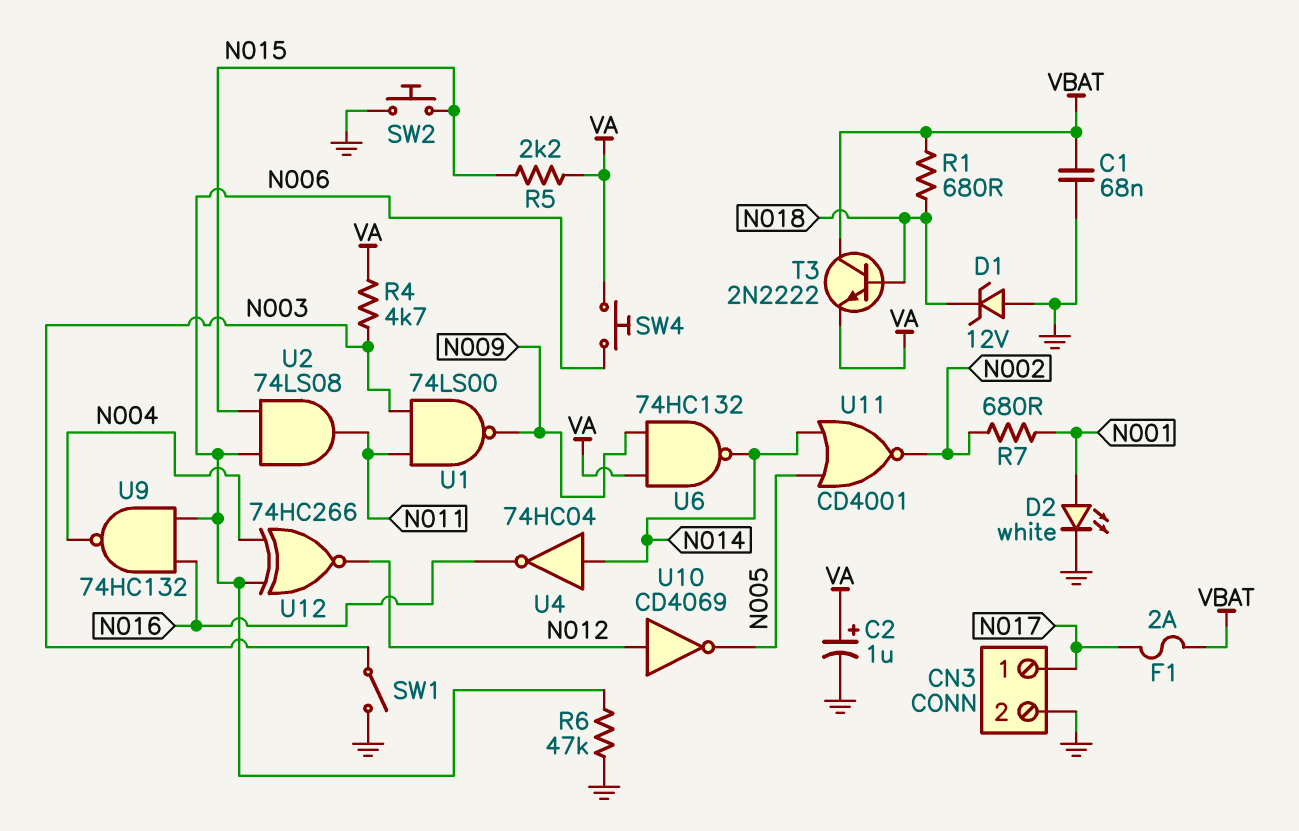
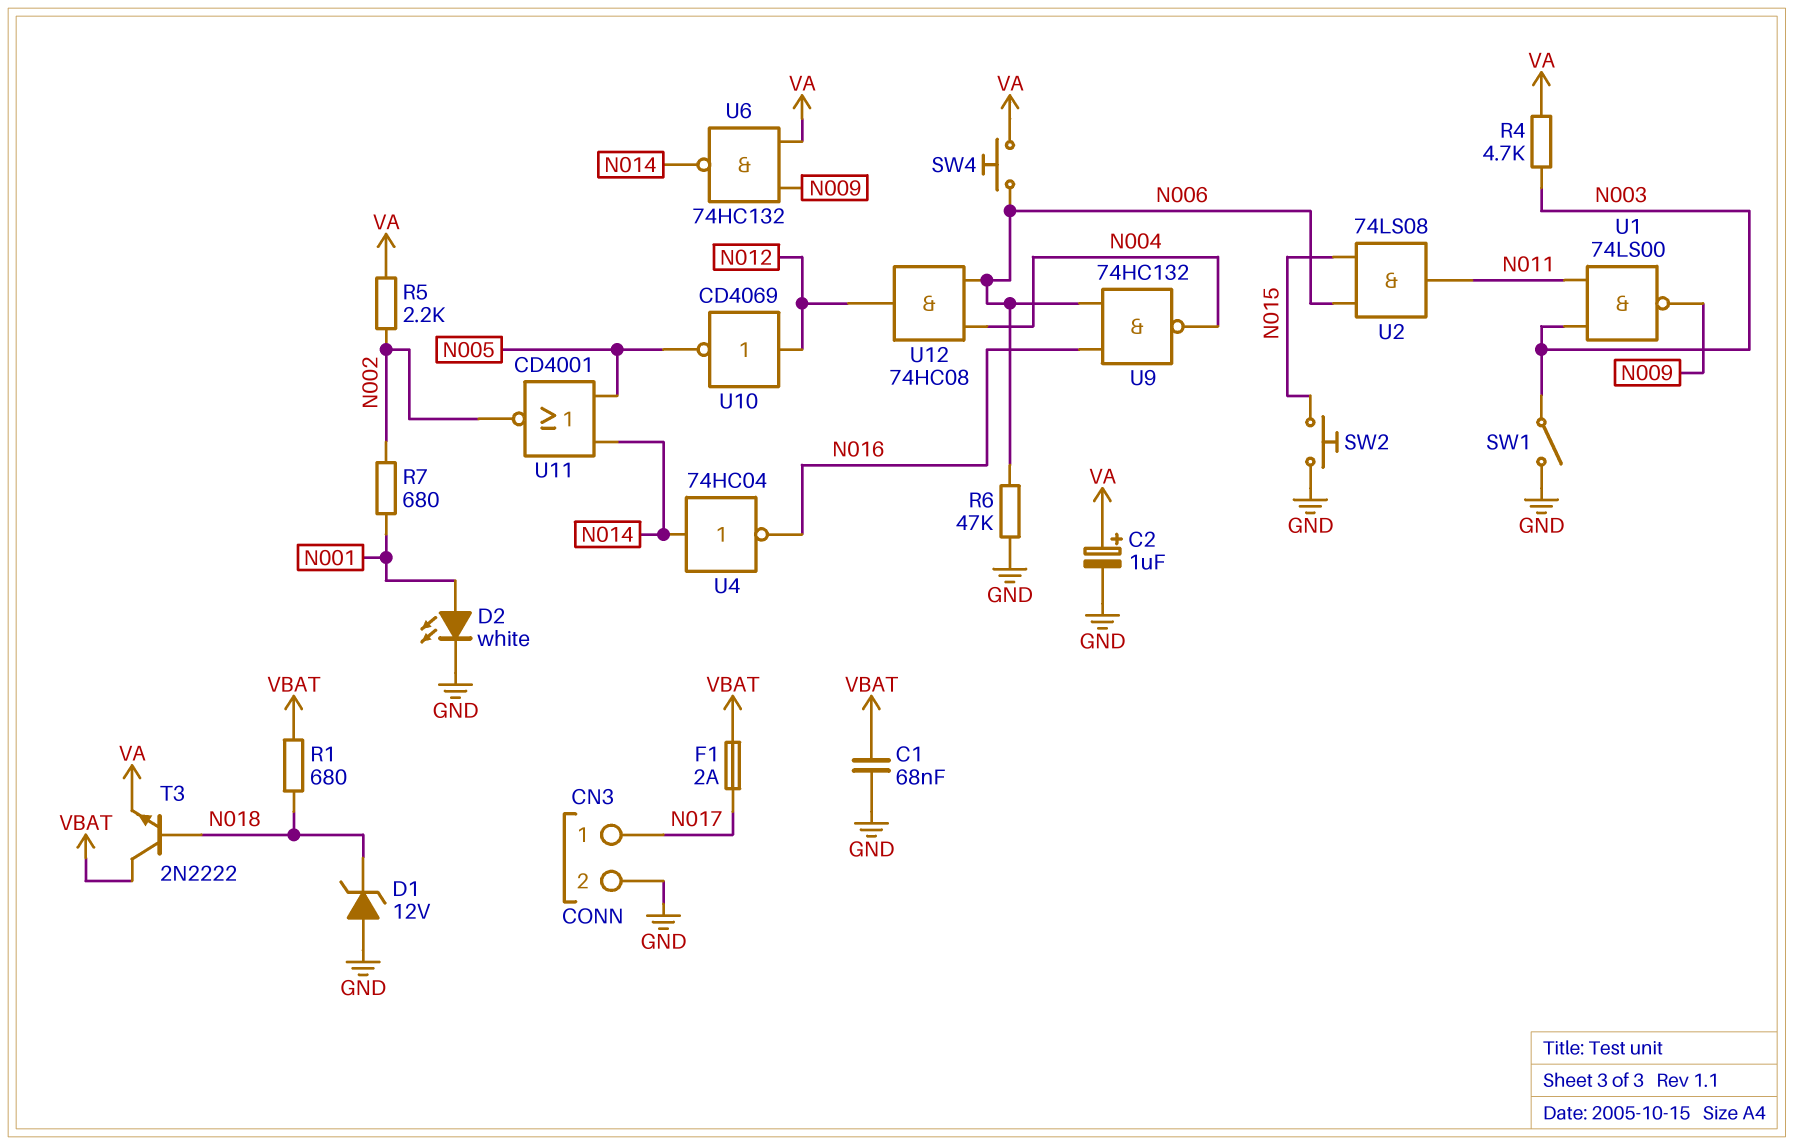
R5: 2.2k (N015, VA) -> 2.2k (N002, VA)
U12: XNOR 74HC266 (in N004, in N006, out N012) -> AND 74HC08 (in N004, in N006, out N012)

